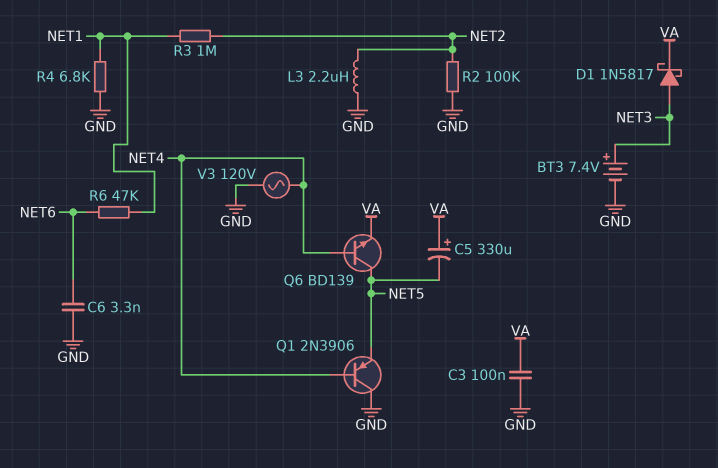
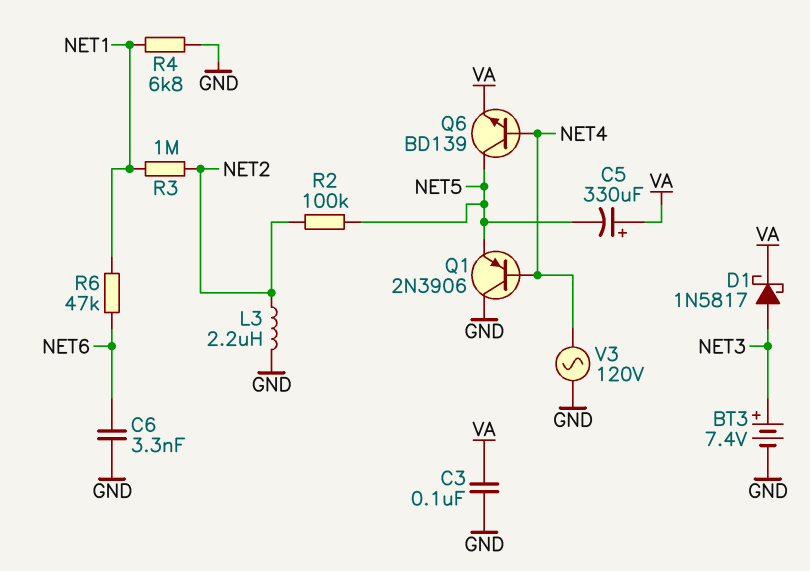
R2: 100k (GND, NET2) -> 100k (NET2, NET5)

